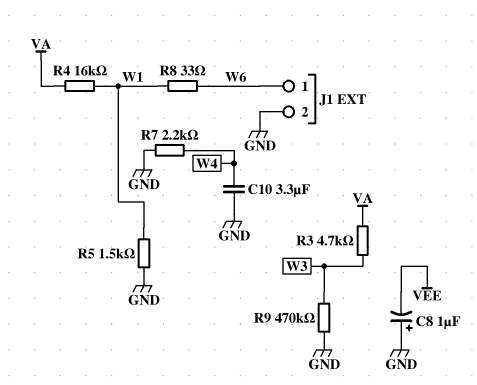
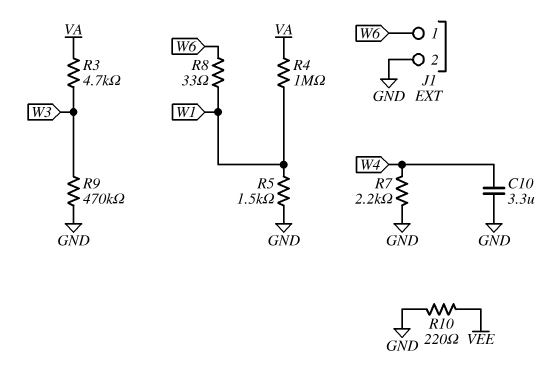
C8: 1uF (plus GND, minus VEE) -> none
R4: 16k (VA, W1) -> 1M (VA, W1)
R10: none -> 220 (GND, VEE)

